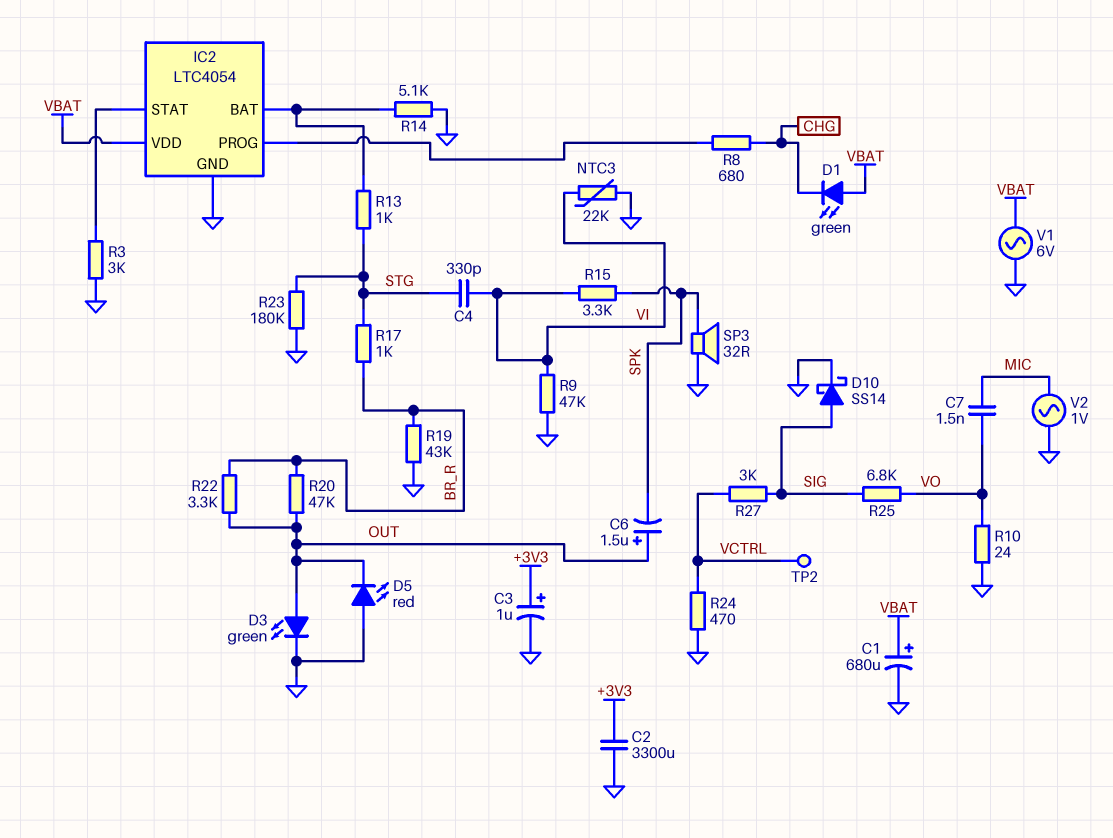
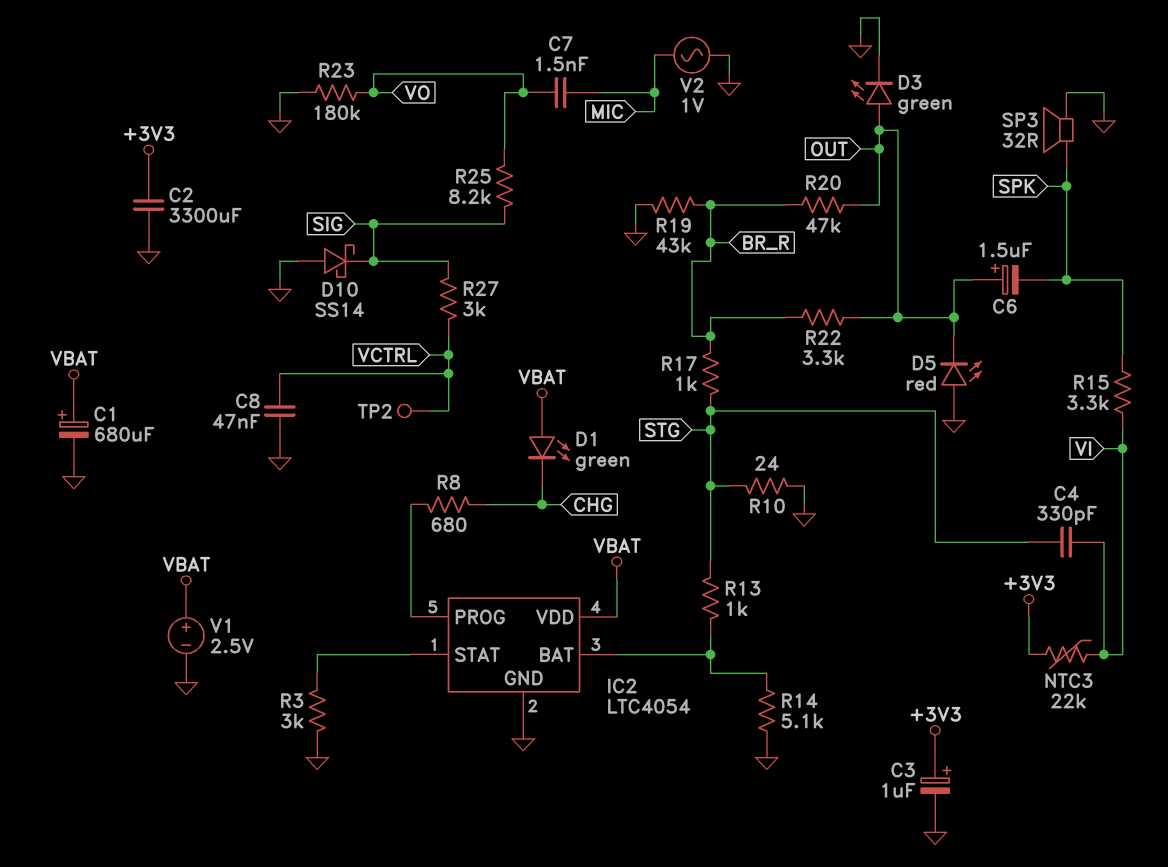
C8: none -> 47nF (GND, VCTRL)
D10: schottky SS14 (A SIG, K GND) -> schottky SS14 (A GND, K SIG)
NTC3: 22k (GND, VI) -> 22k (+3V3, VI)
R9: 47k (GND, VI) -> none
R10: 24 (GND, VO) -> 24 (GND, STG)
R23: 180k (GND, STG) -> 180k (GND, VO)
R24: 470 (GND, VCTRL) -> none
R25: 6.8k (SIG, VO) -> 8.2k (SIG, VO)
V1: AC 6V (GND, VBAT) -> 2.5V (plus VBAT, minus GND)

